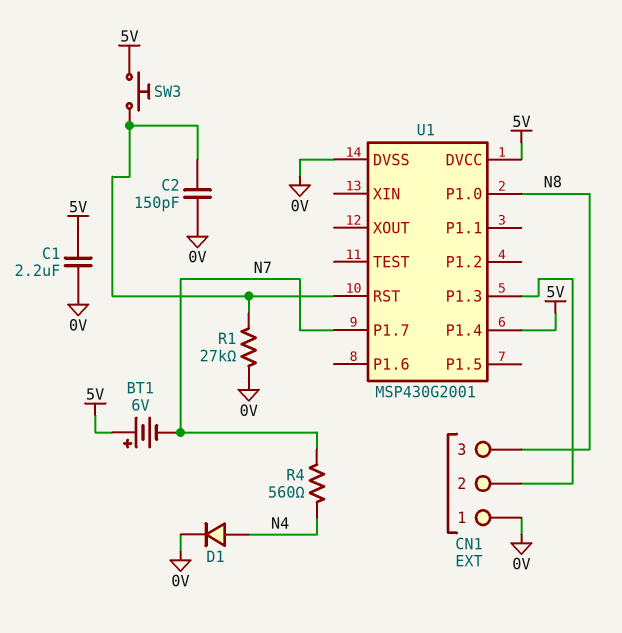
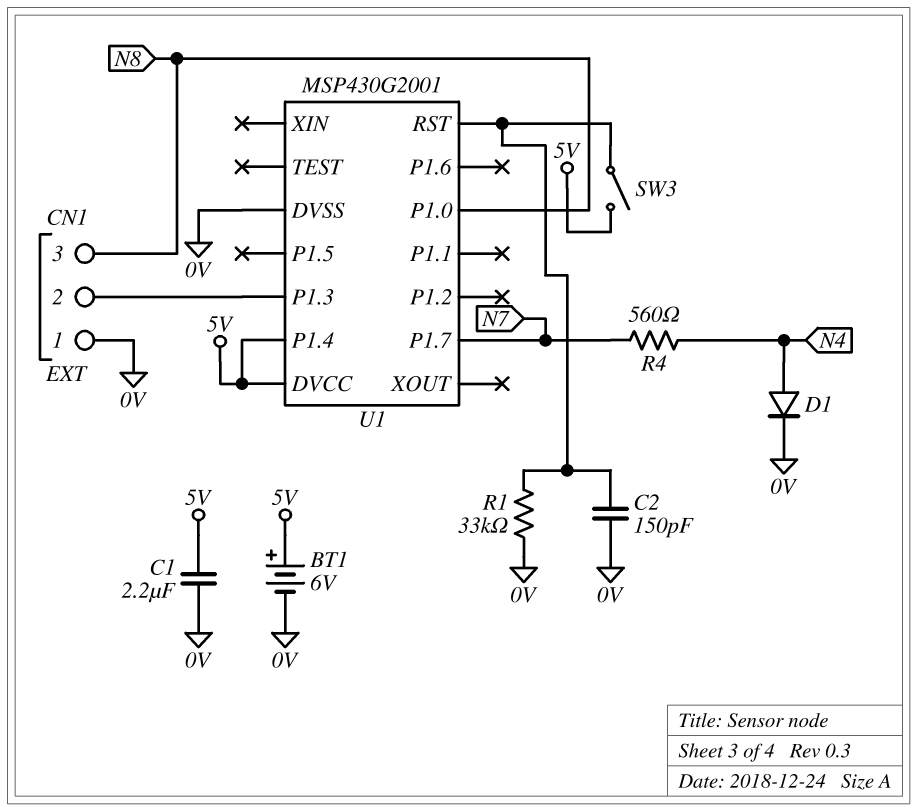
BT1: 6V (plus 5V, minus N7) -> 6V (plus 5V, minus 0V)
R1: 27k (0V, U1/RST) -> 33k (0V, U1/RST)
SW3: button (5V, U1/RST) -> switch (5V, U1/RST)

